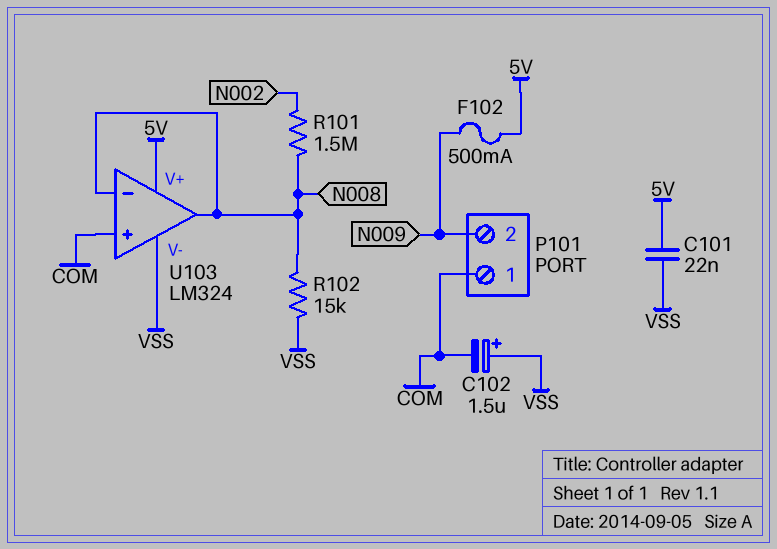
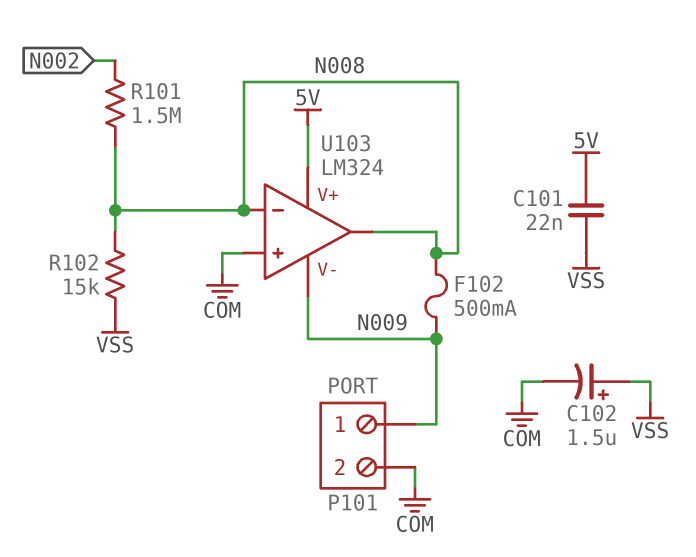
F102: 500mA (5V, N009) -> 500mA (N008, N009)
P101 pin 1: COM -> N009
P101 pin 2: N009 -> COM
U103 pin V-: VSS -> N009

